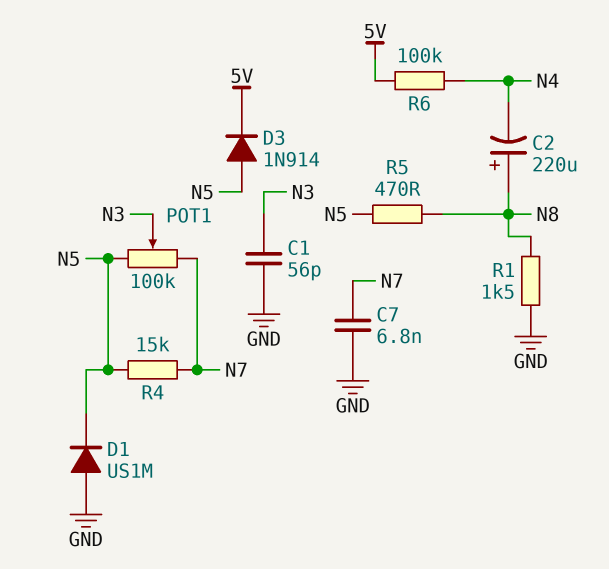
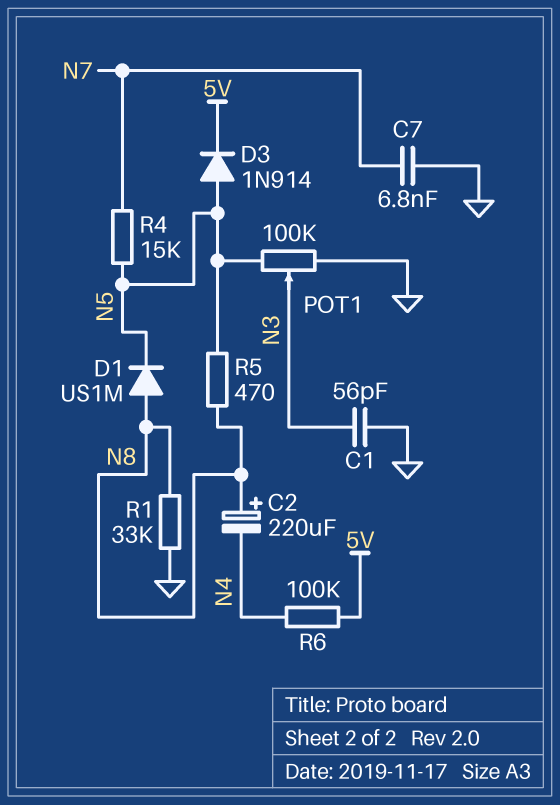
D1: diode US1M (A GND, K N5) -> diode US1M (A N8, K N5)
POT1: 100k (N5, N7, wiper N3) -> 100k (GND, N5, wiper N3)
R1: 1.5k (GND, N8) -> 33k (GND, N8)

